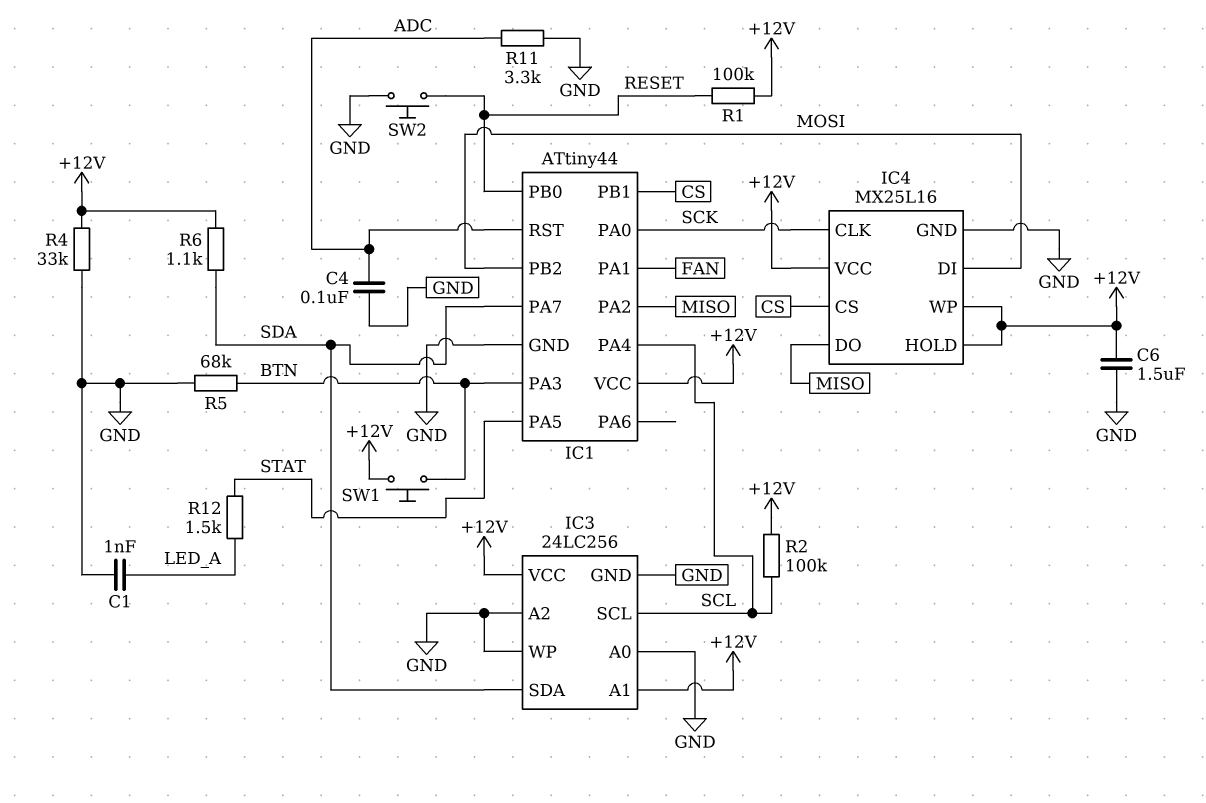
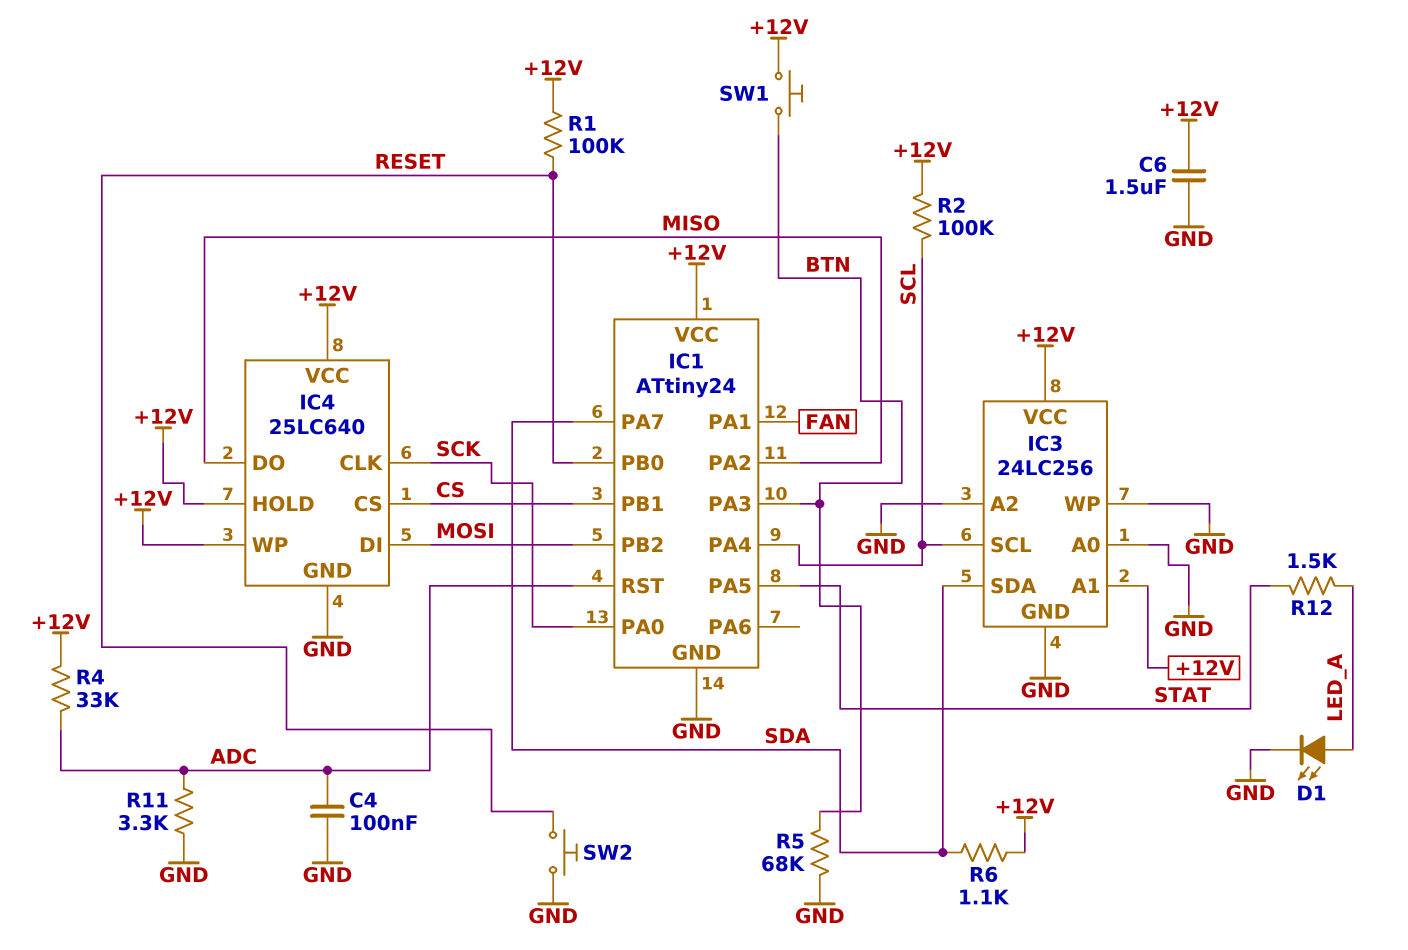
C1: 1nF (GND, LED_A) -> none
D1: none -> LED (A LED_A, K GND)
IC1: ATtiny44 -> ATtiny24
IC4: MX25L16 -> 25LC640
R4: 33k (+12V, GND) -> 33k (+12V, ADC)

